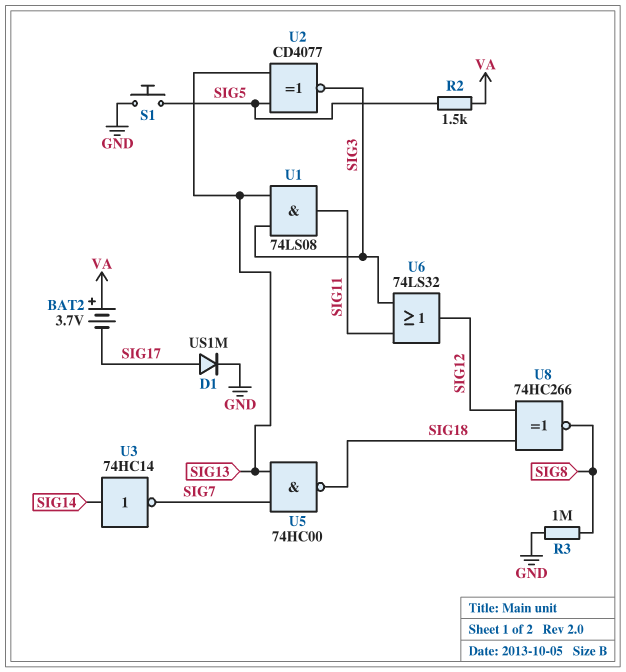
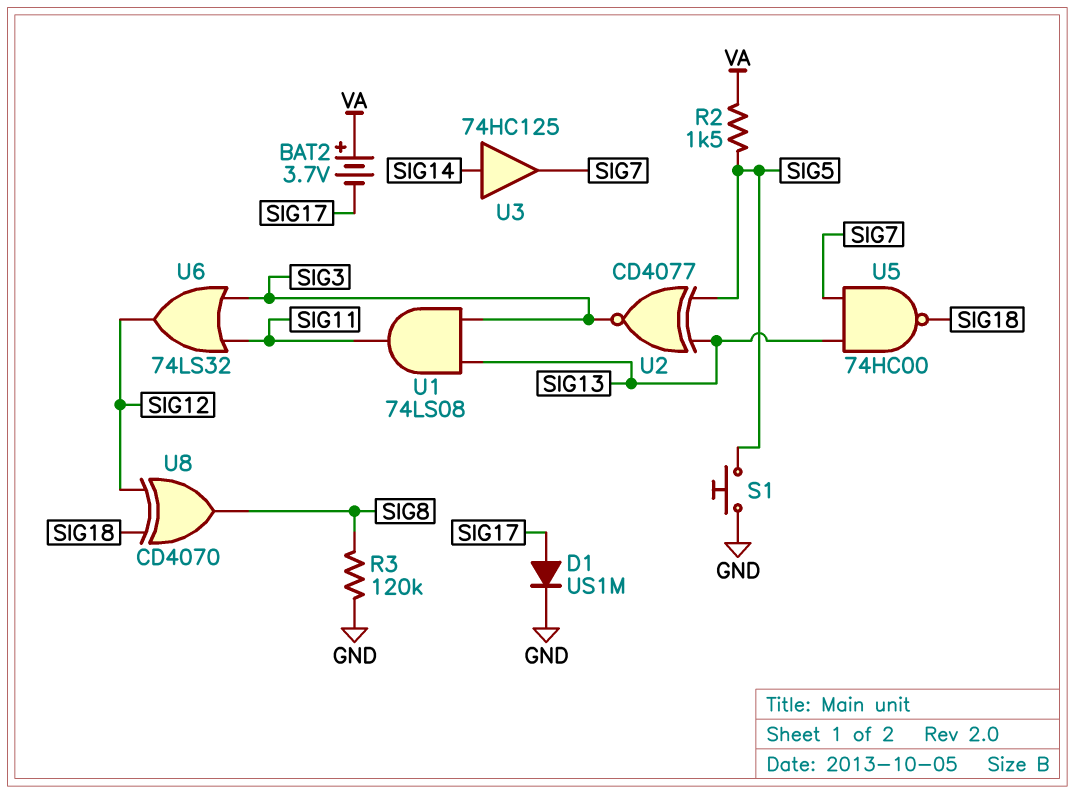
R3: 1M (GND, SIG8) -> 120k (GND, SIG8)
U3: NOT 74HC14 (in SIG14, out SIG7) -> buffer 74HC125 (in SIG14, out SIG7)
U8: XNOR 74HC266 (in SIG12, in SIG18, out SIG8) -> XOR CD4070 (in SIG12, in SIG18, out SIG8)

